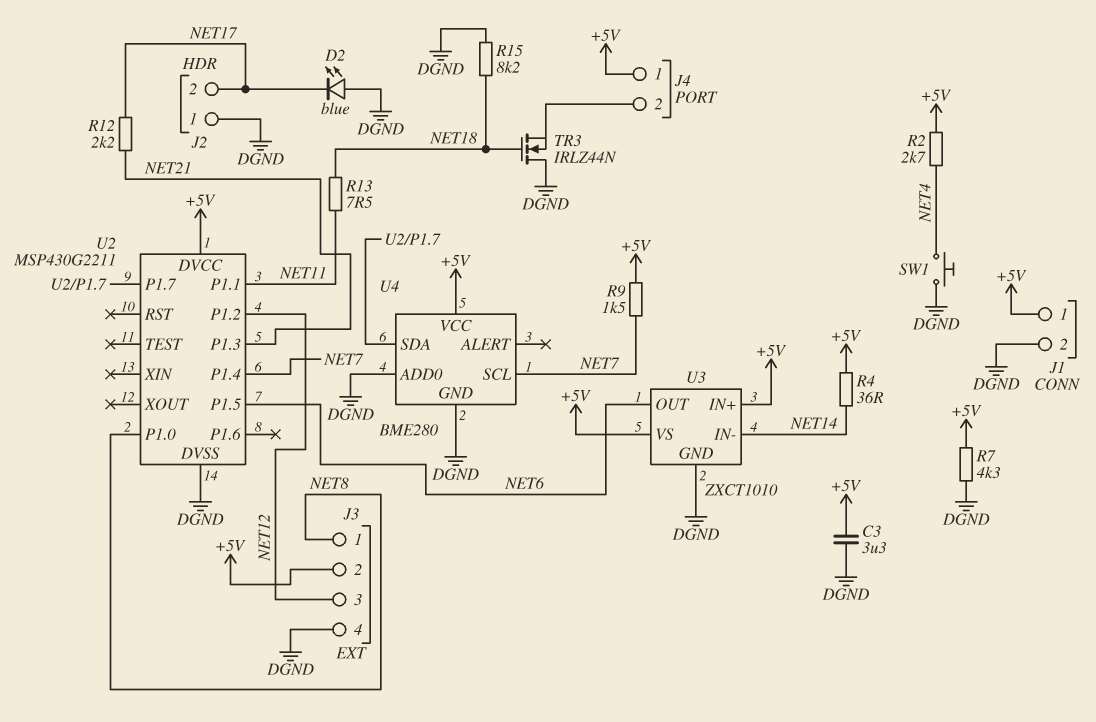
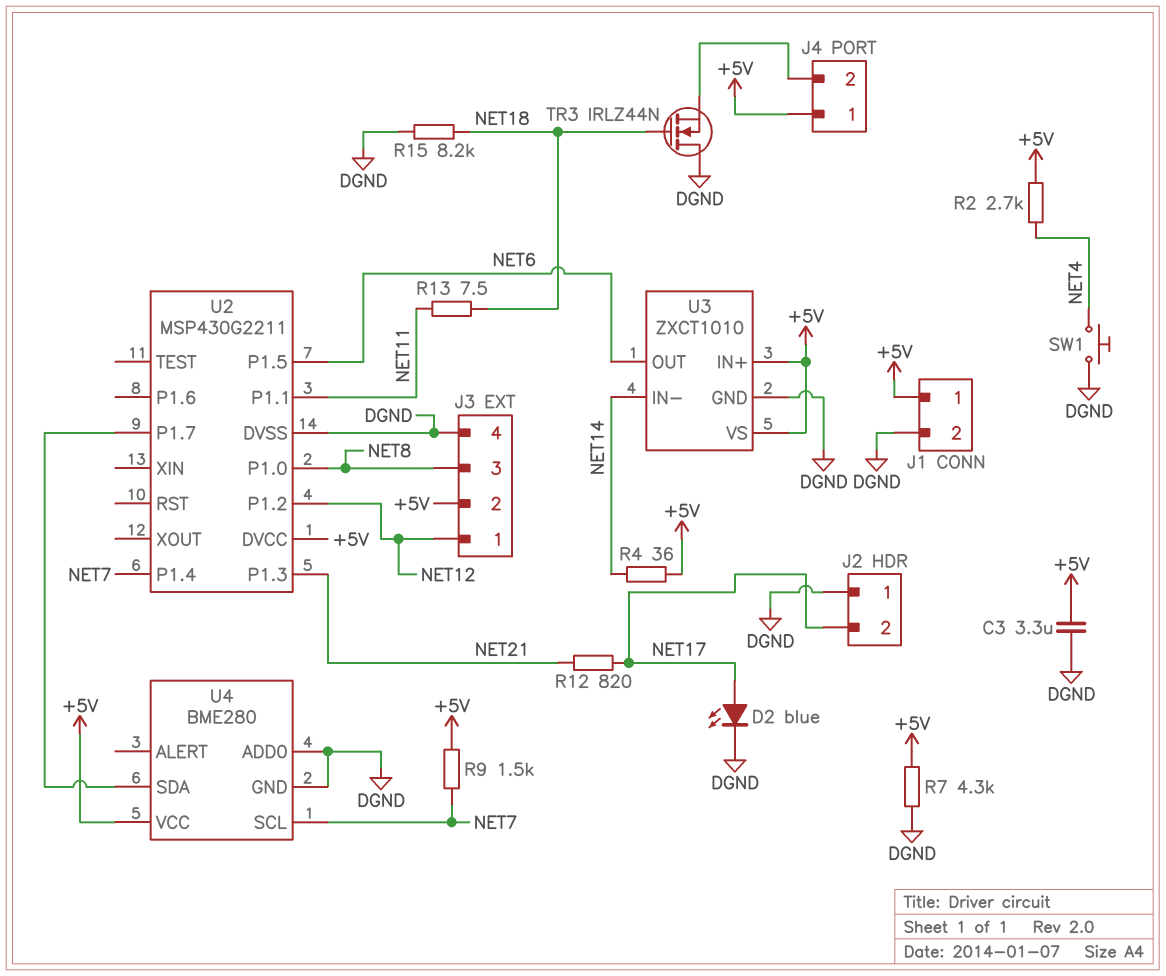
D2: LED blue (A DGND, K NET17) -> LED blue (A NET17, K DGND)
J3 pin 1: NET8 -> NET12
J3 pin 3: NET12 -> NET8
R12: 2.2k (NET17, NET21) -> 820 (NET17, NET21)

